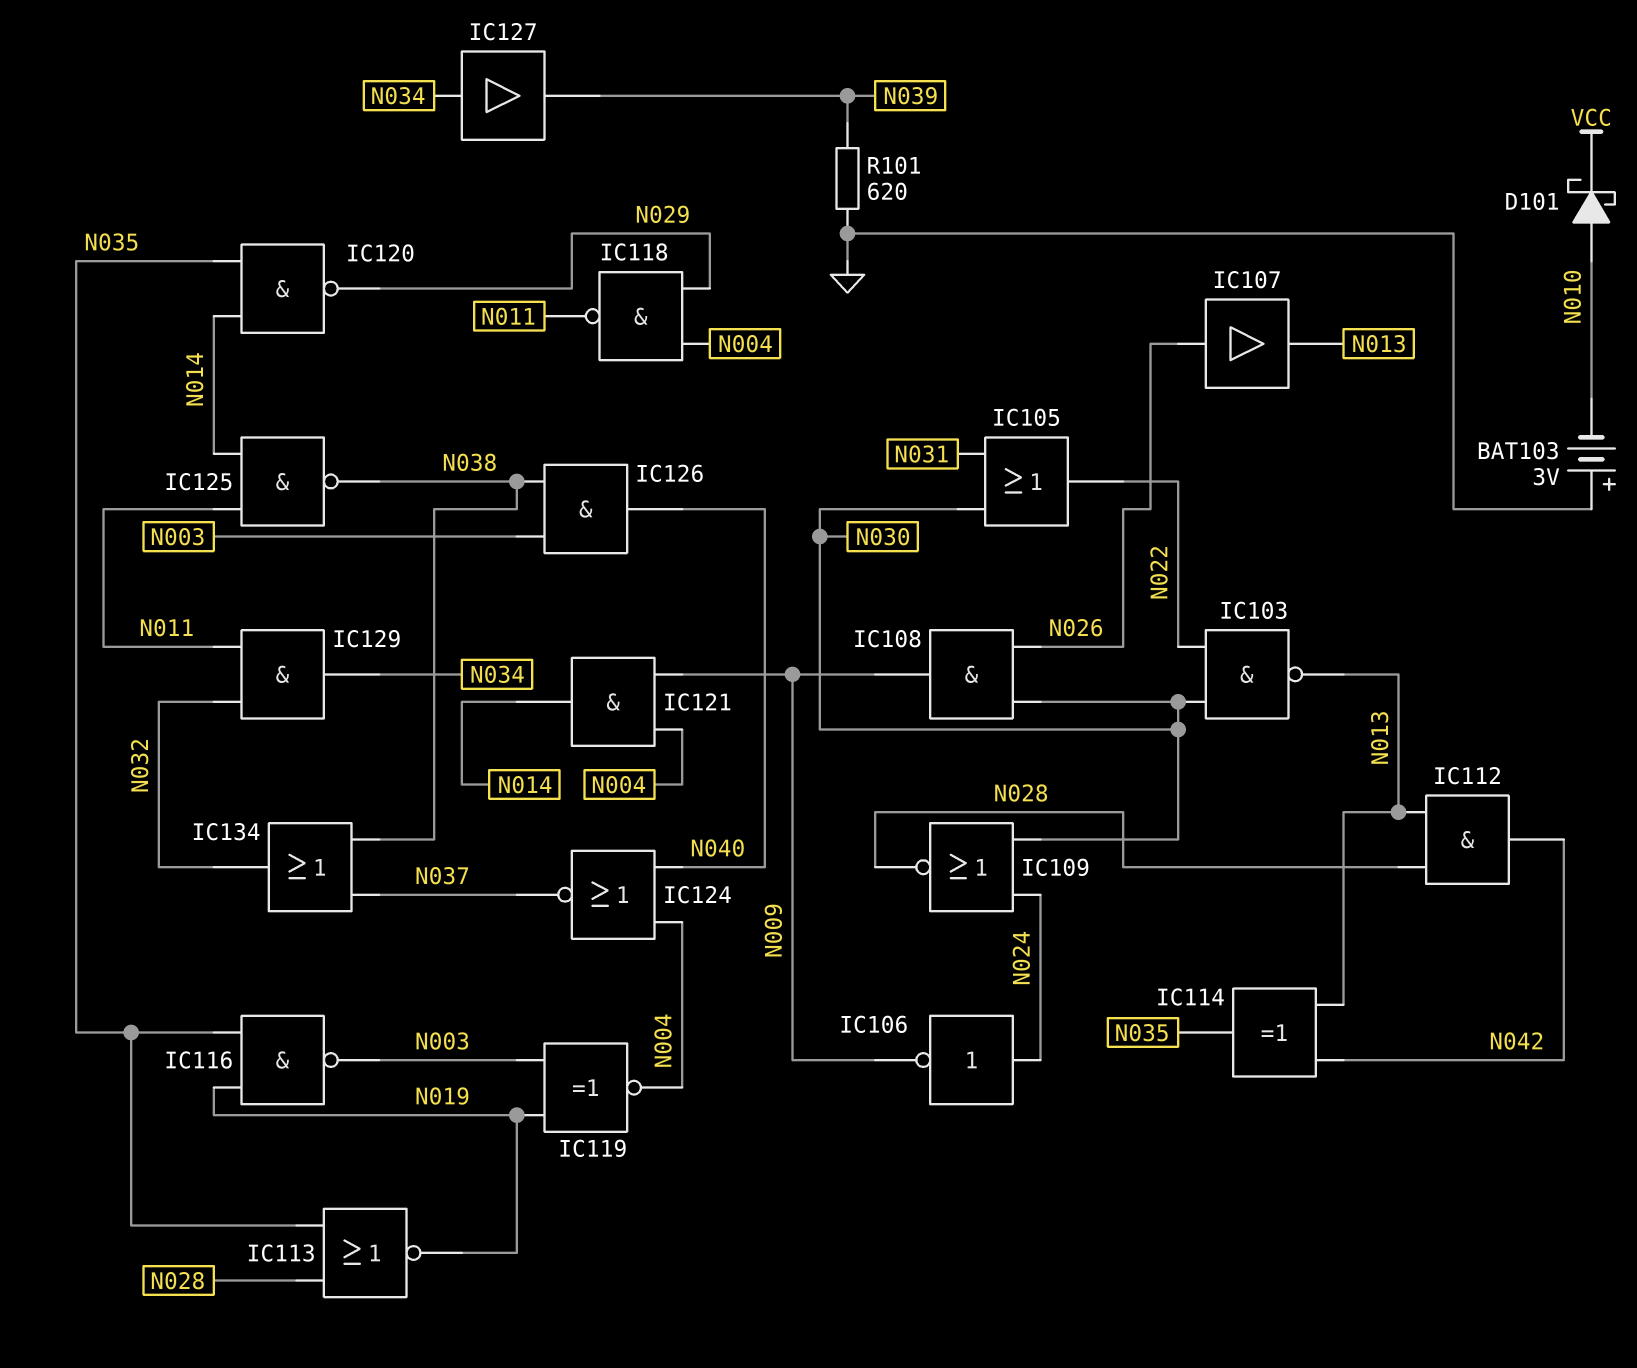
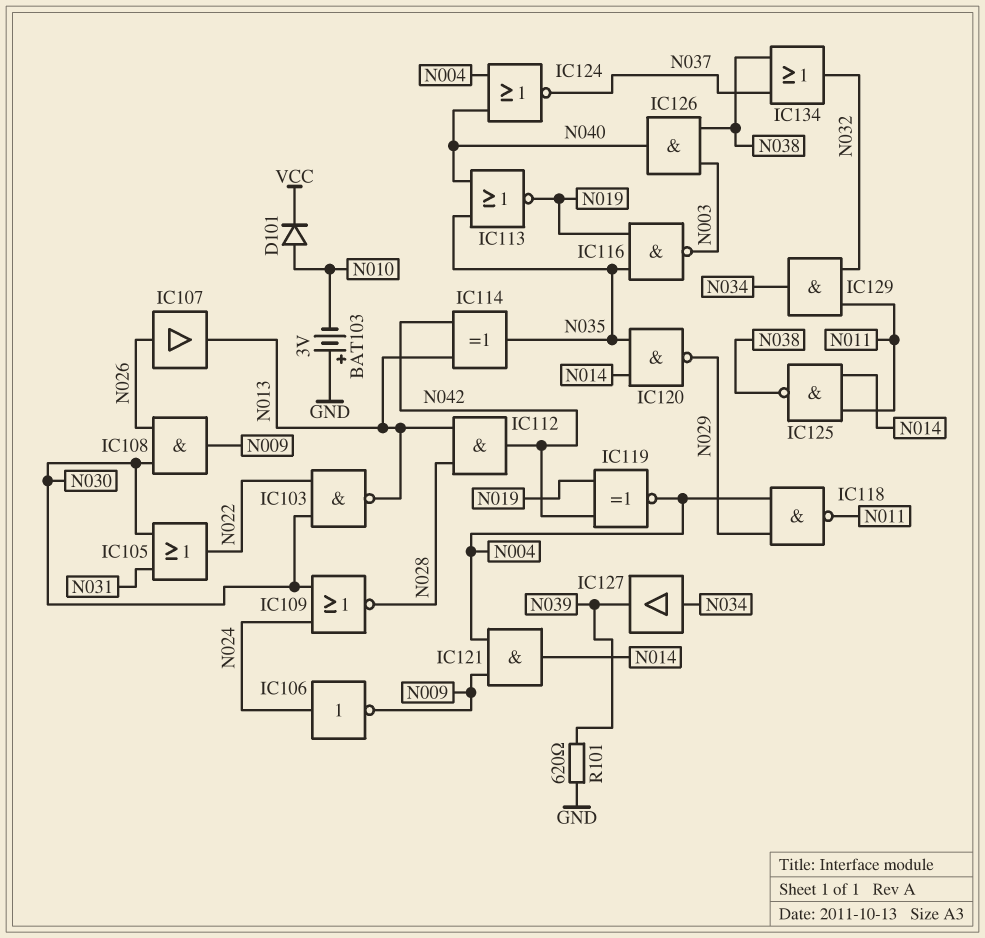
D101: schottky (A N010, K VCC) -> diode (A N010, K VCC)
IC113: NOR (in N028, in N035, out N019) -> NOR (in N035, in N040, out N019)
IC119: XNOR (in N003, in N019, out N004) -> XNOR (in N019, in N042, out N004)

